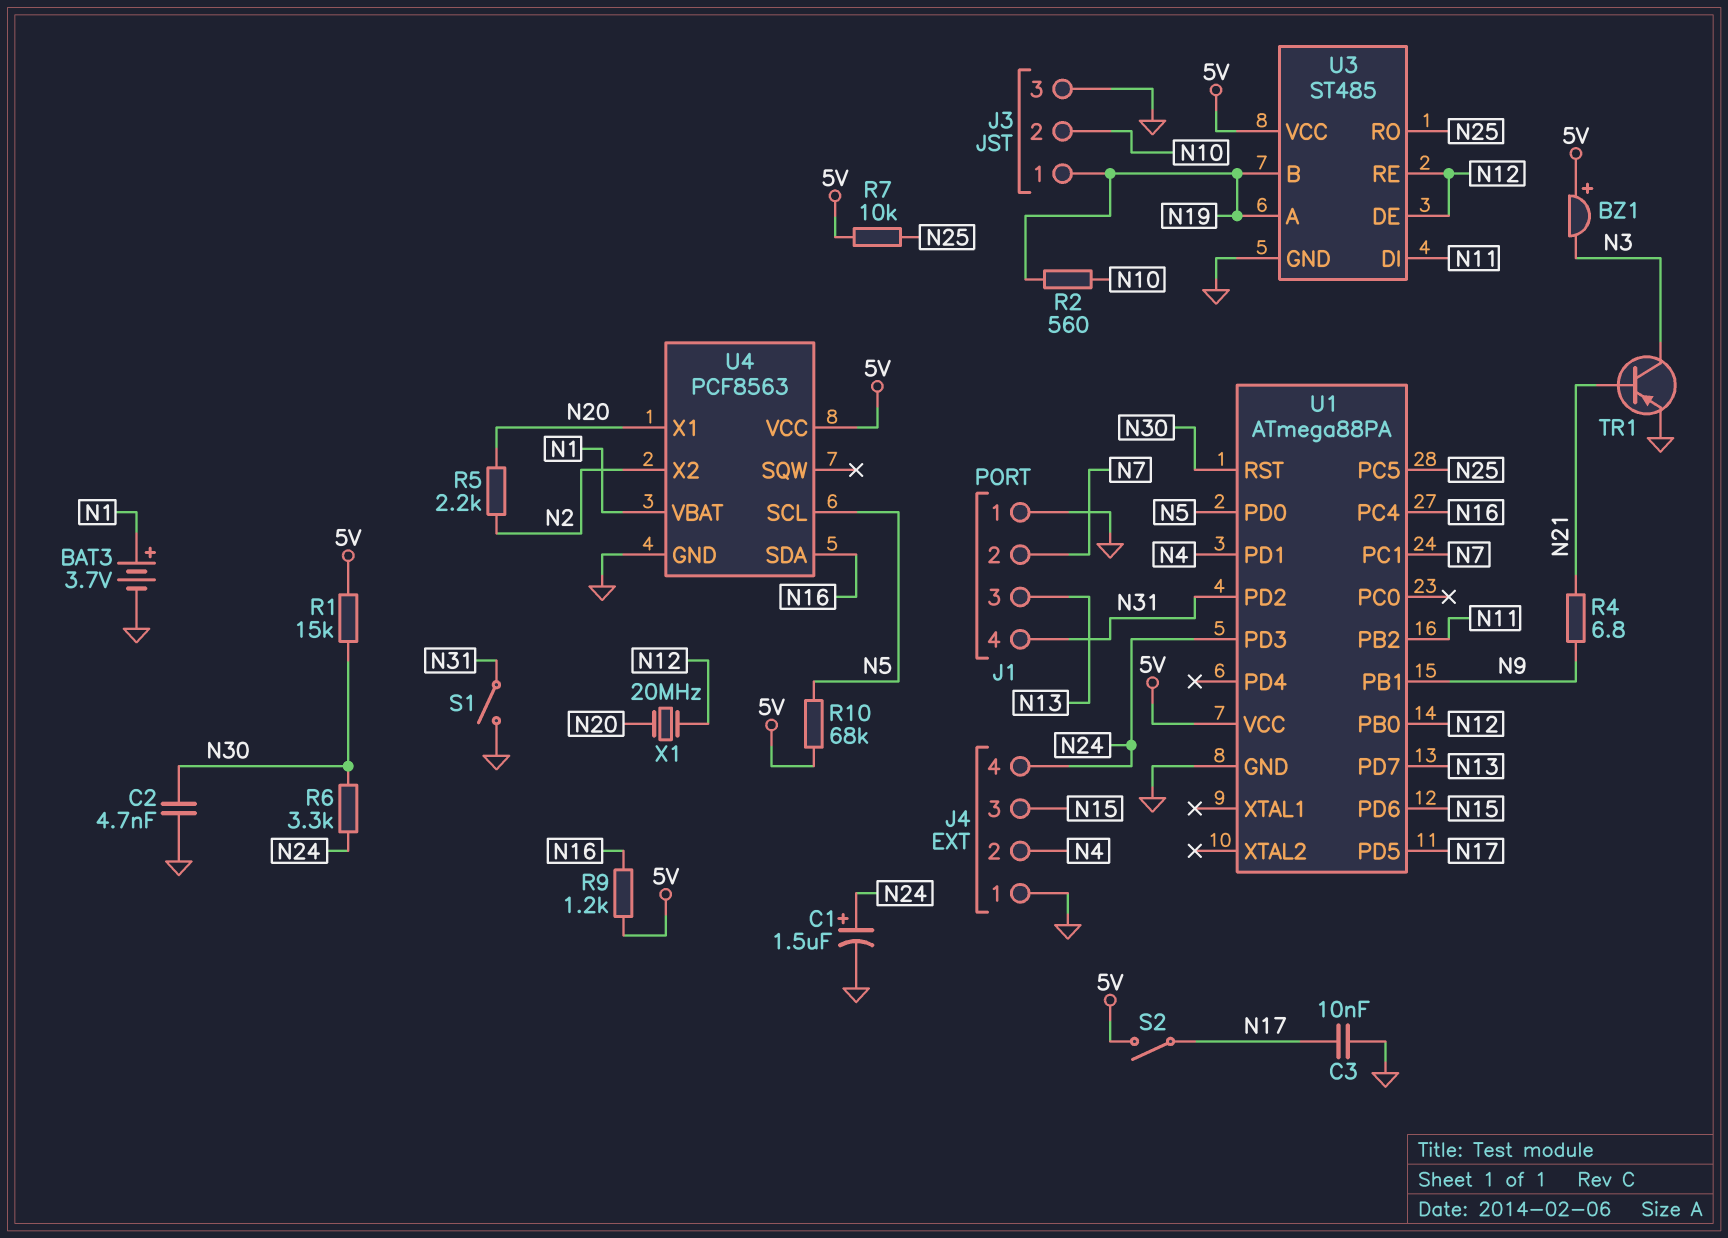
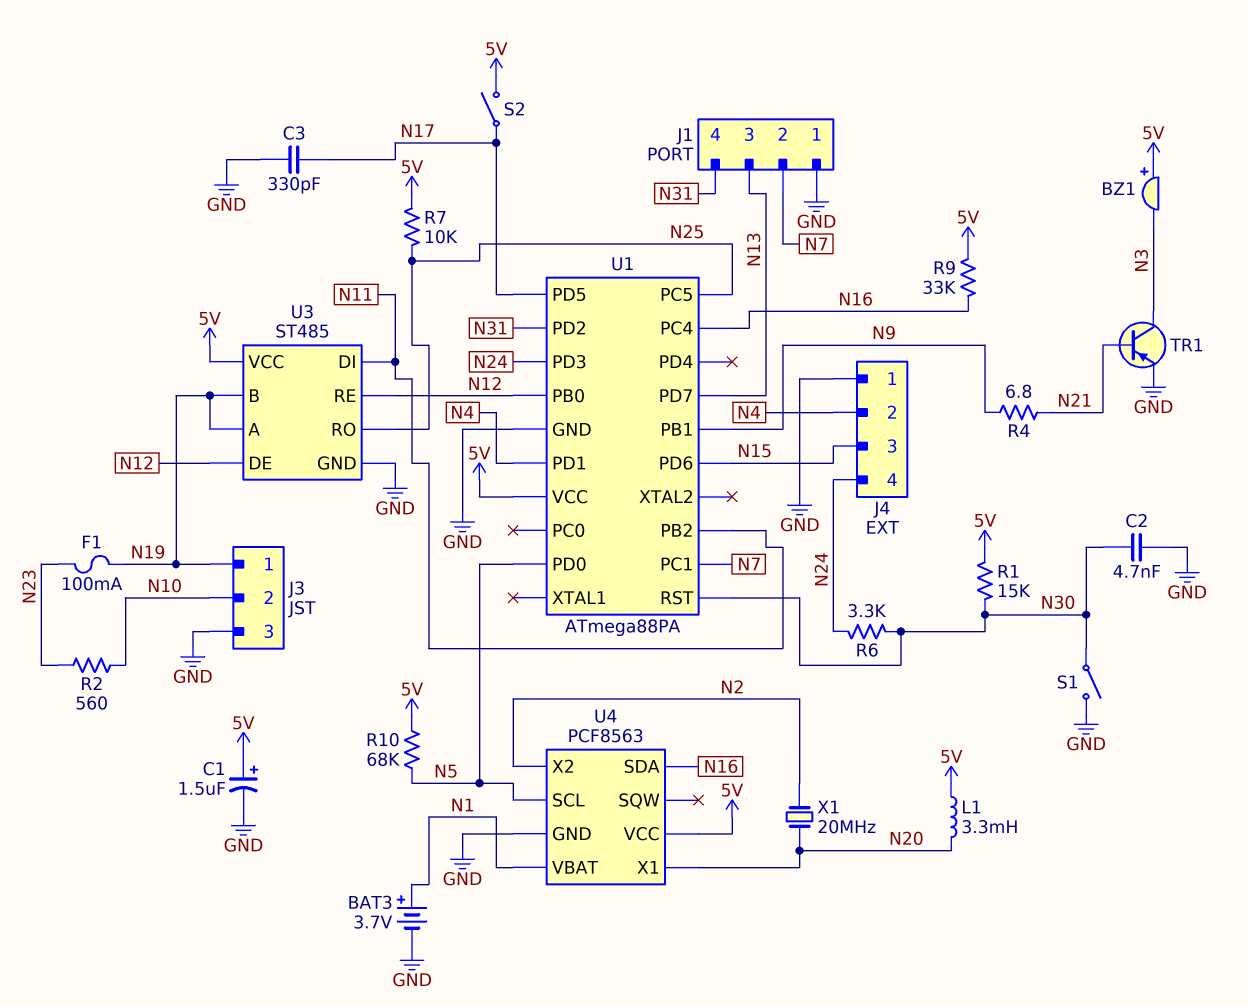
C1: 1.5uF (plus N24, minus GND) -> 1.5uF (plus 5V, minus GND)
C3: 10nF (GND, N17) -> 330pF (GND, N17)
F1: none -> 100mA (N19, N23)
L1: none -> 3.3mH (5V, N20)
R2: 560 (N10, N19) -> 560 (N10, N23)
R5: 2.2k (N2, N20) -> none
R9: 1.2k (5V, N16) -> 33k (5V, N16)
S1: switch (GND, N31) -> switch (GND, N30)
X1: 20MHz (N12, N20) -> 20MHz (N2, N20)

